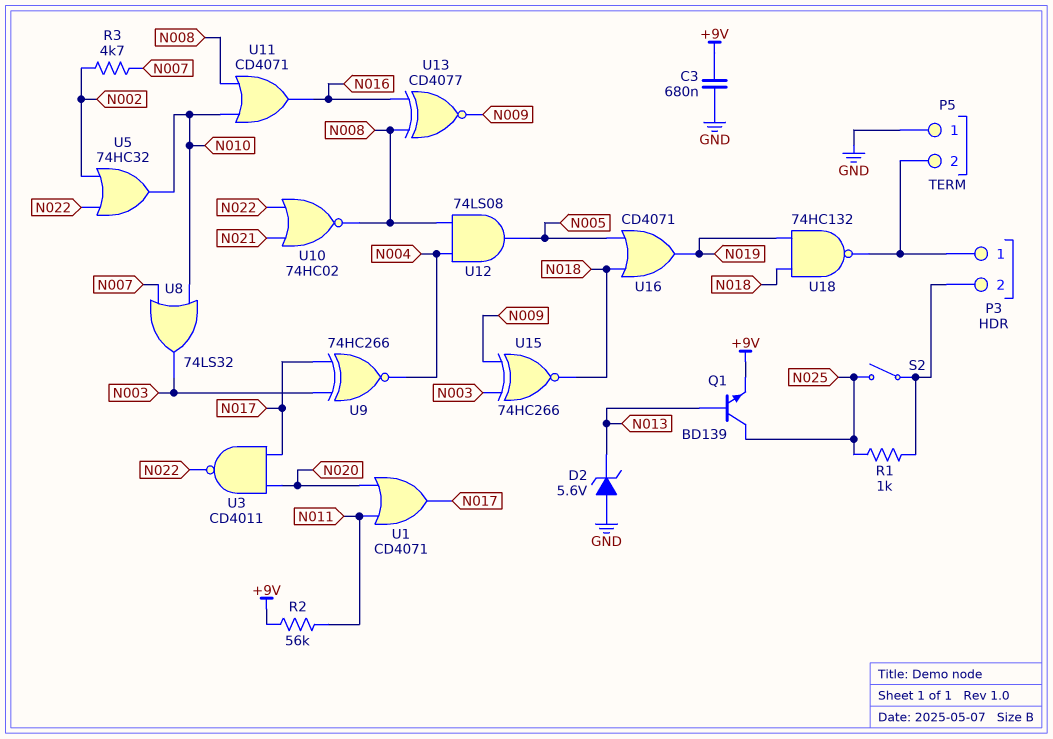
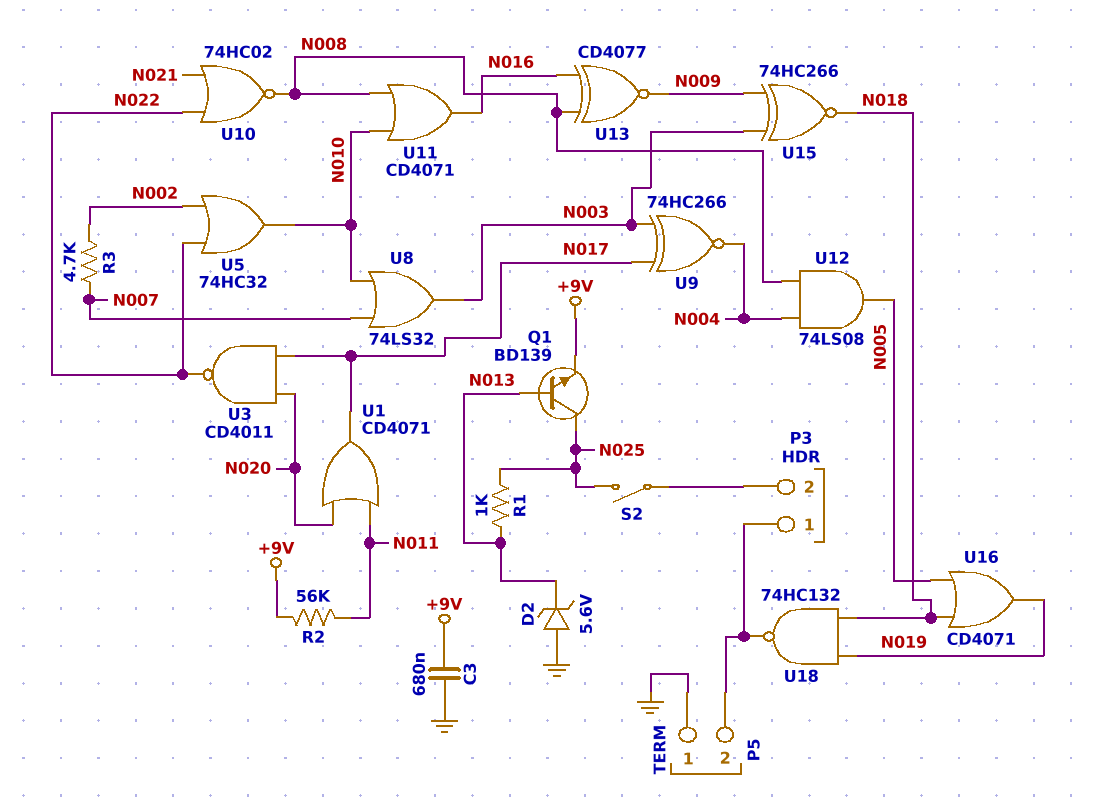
R1: 1k (N025, P3/2) -> 1k (N013, N025)

